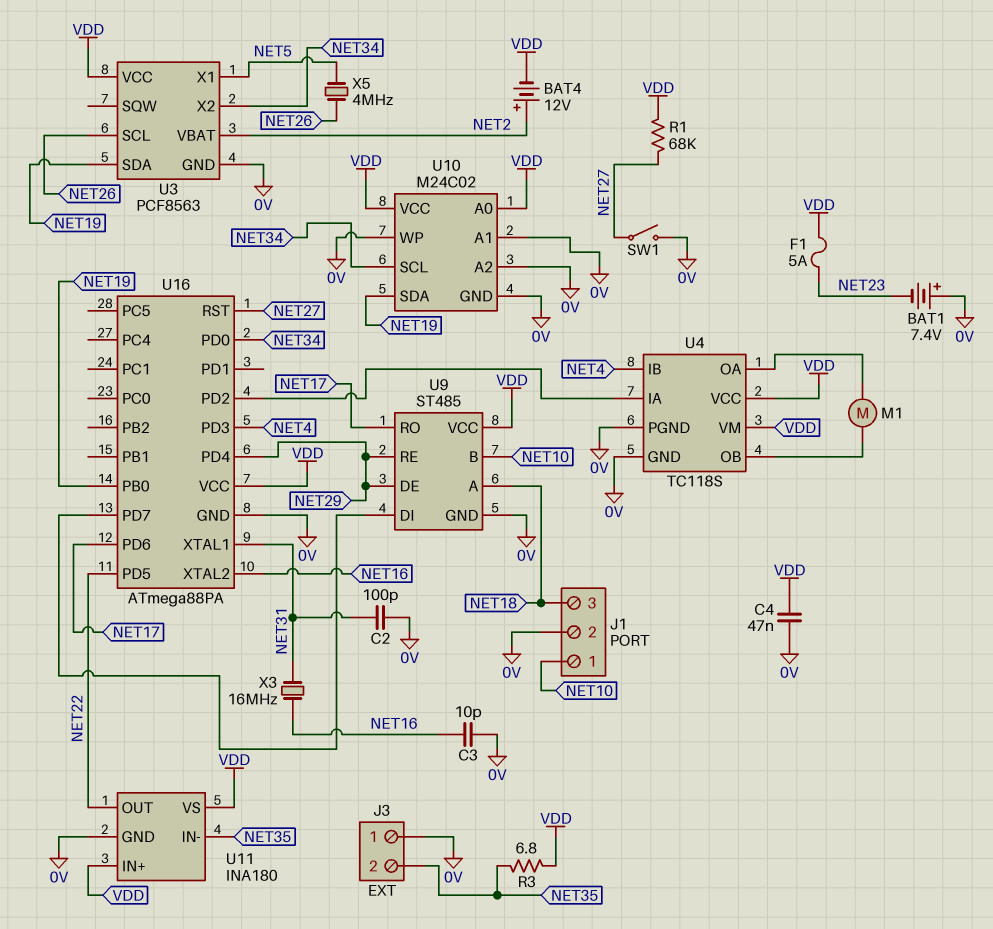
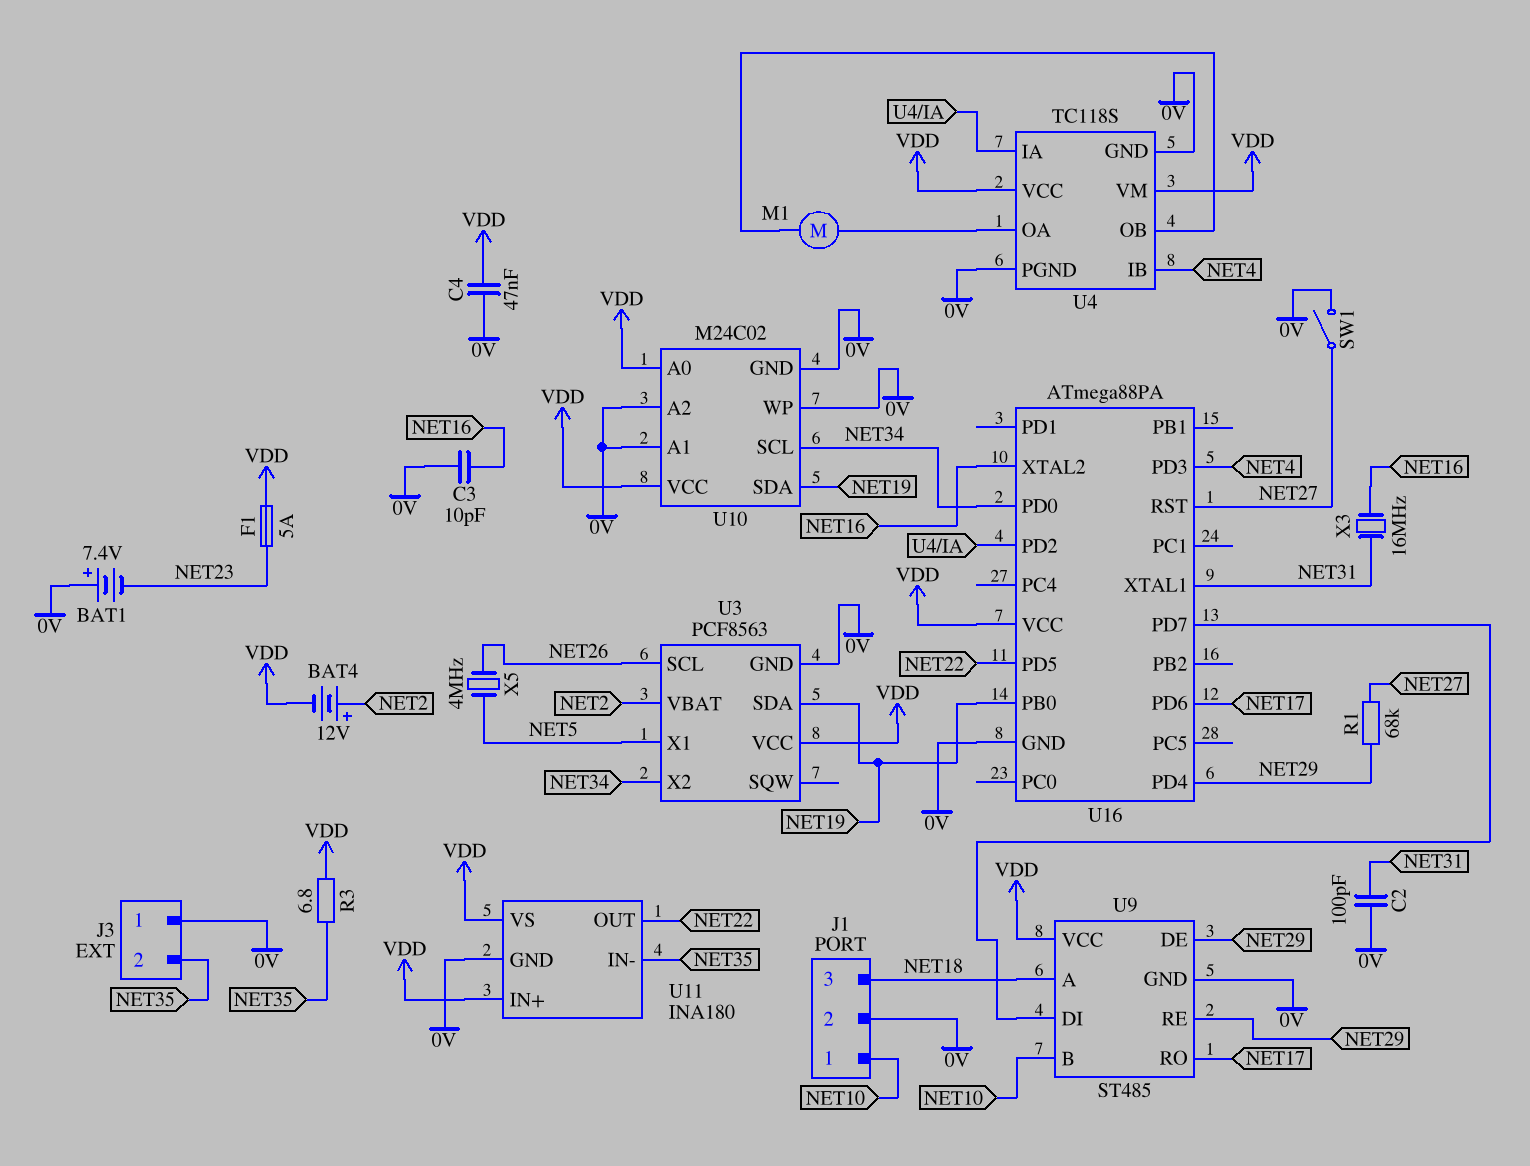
R1: 68k (NET27, VDD) -> 68k (NET27, NET29)

